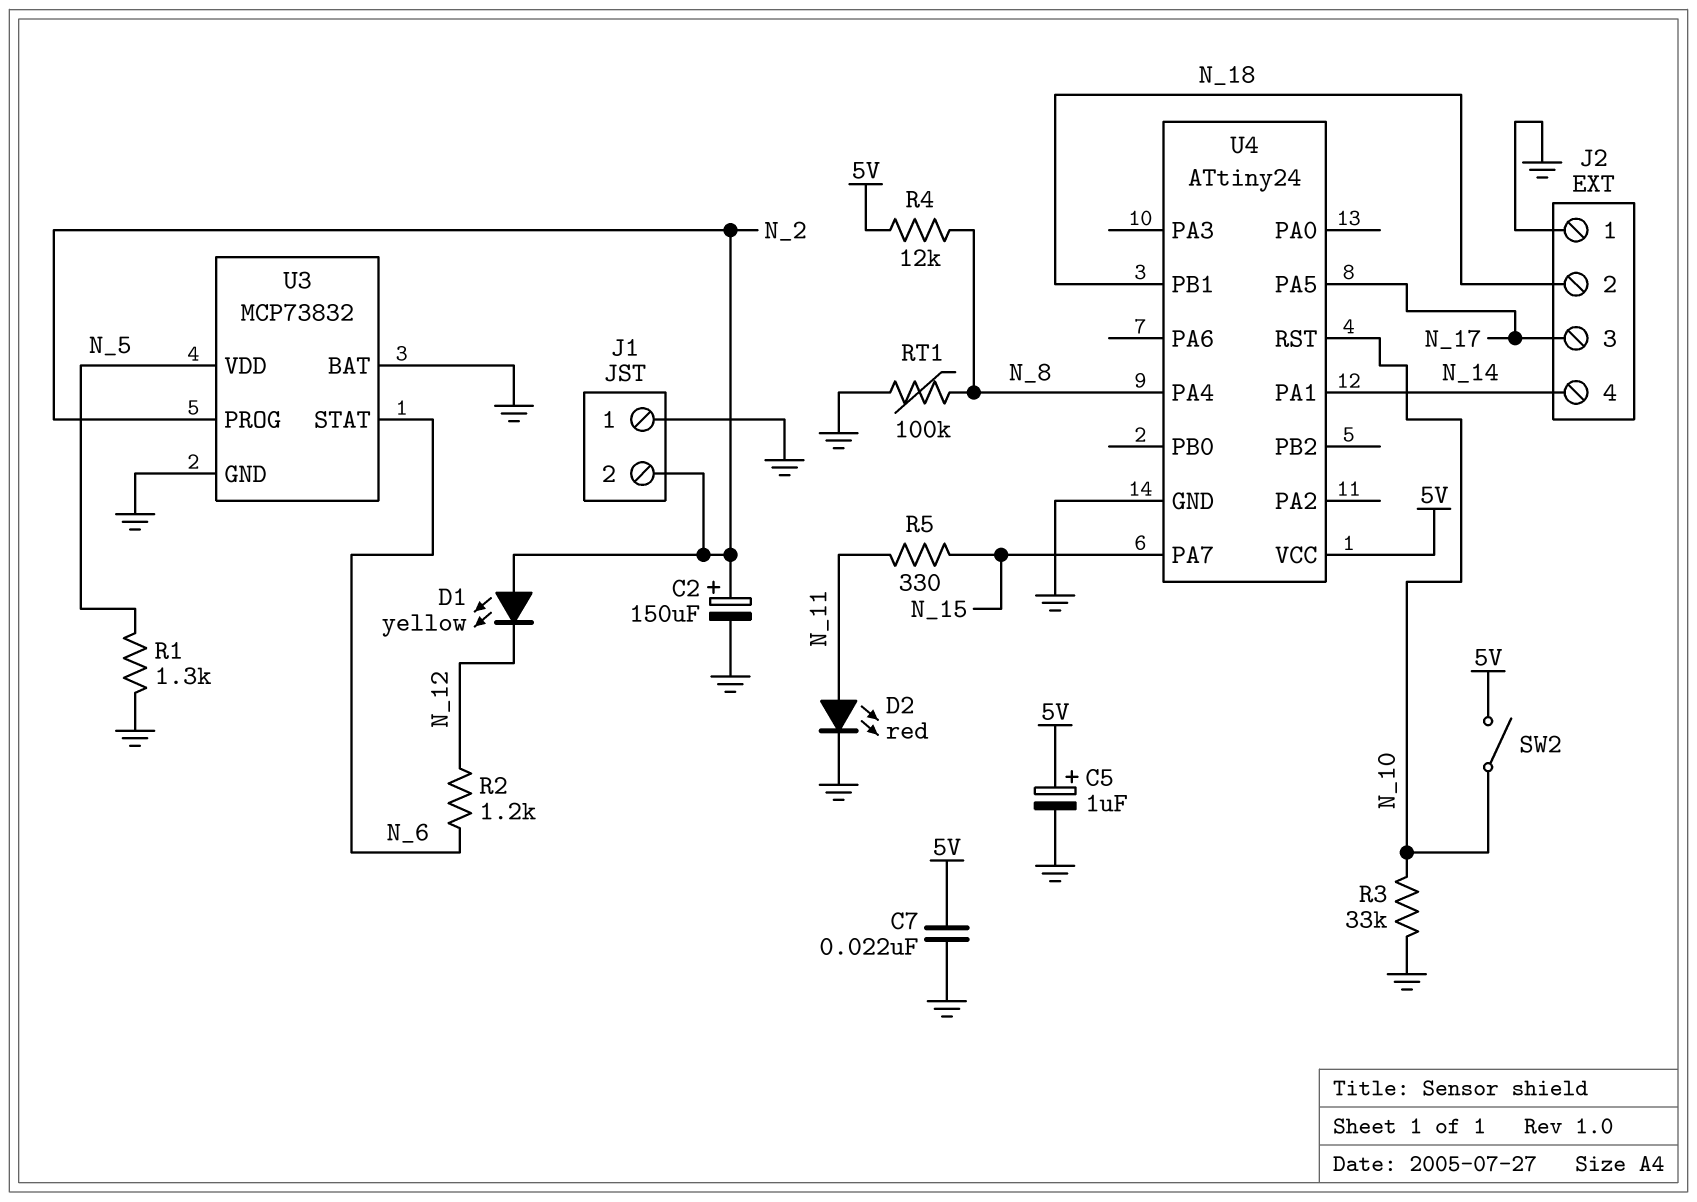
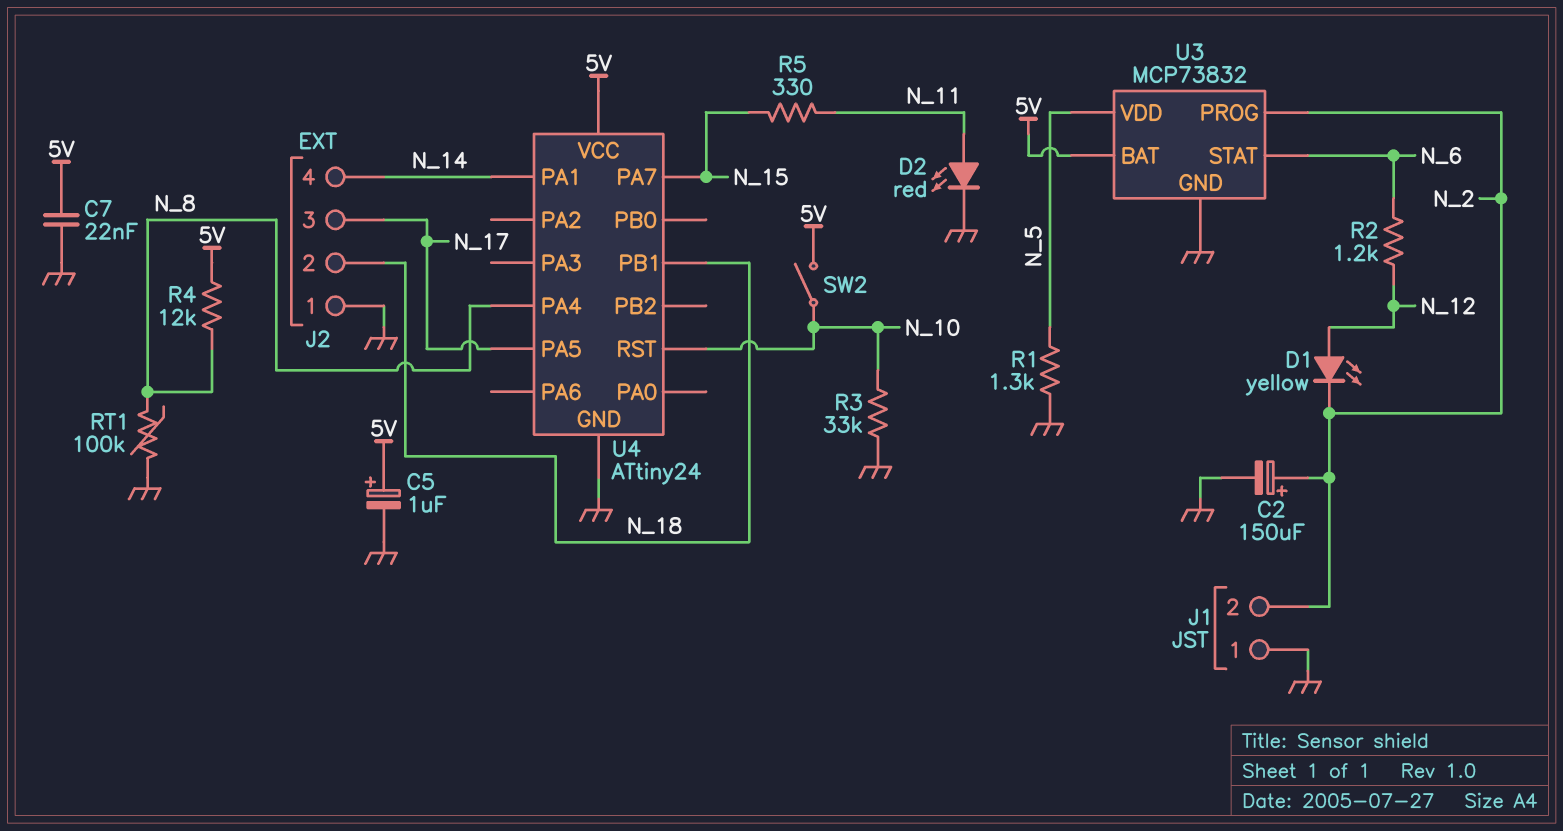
D1: LED yellow (A N_2, K N_12) -> LED yellow (A N_12, K N_2)
U3 pin BAT: GND -> 5V

